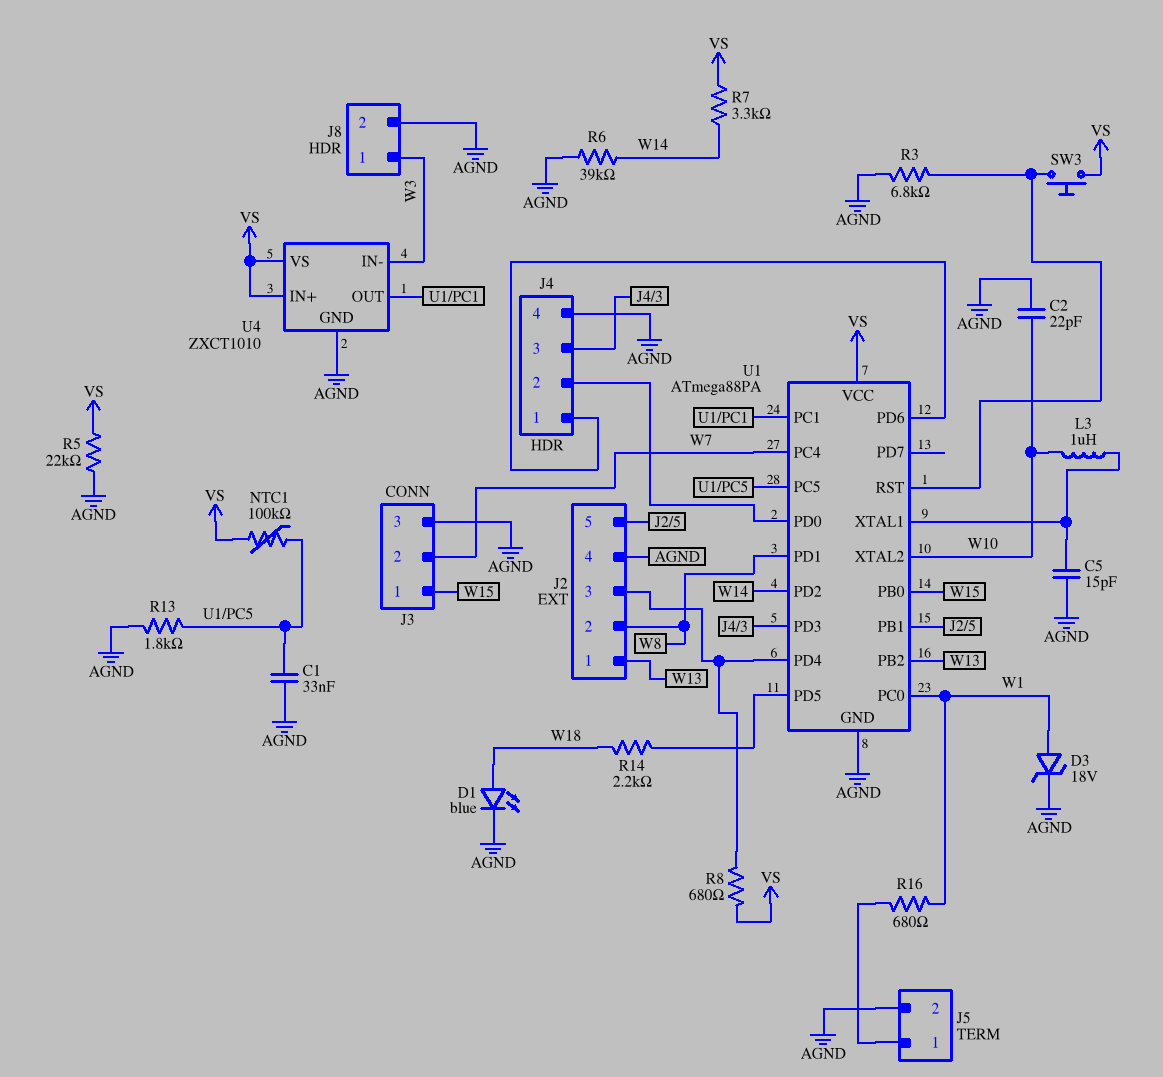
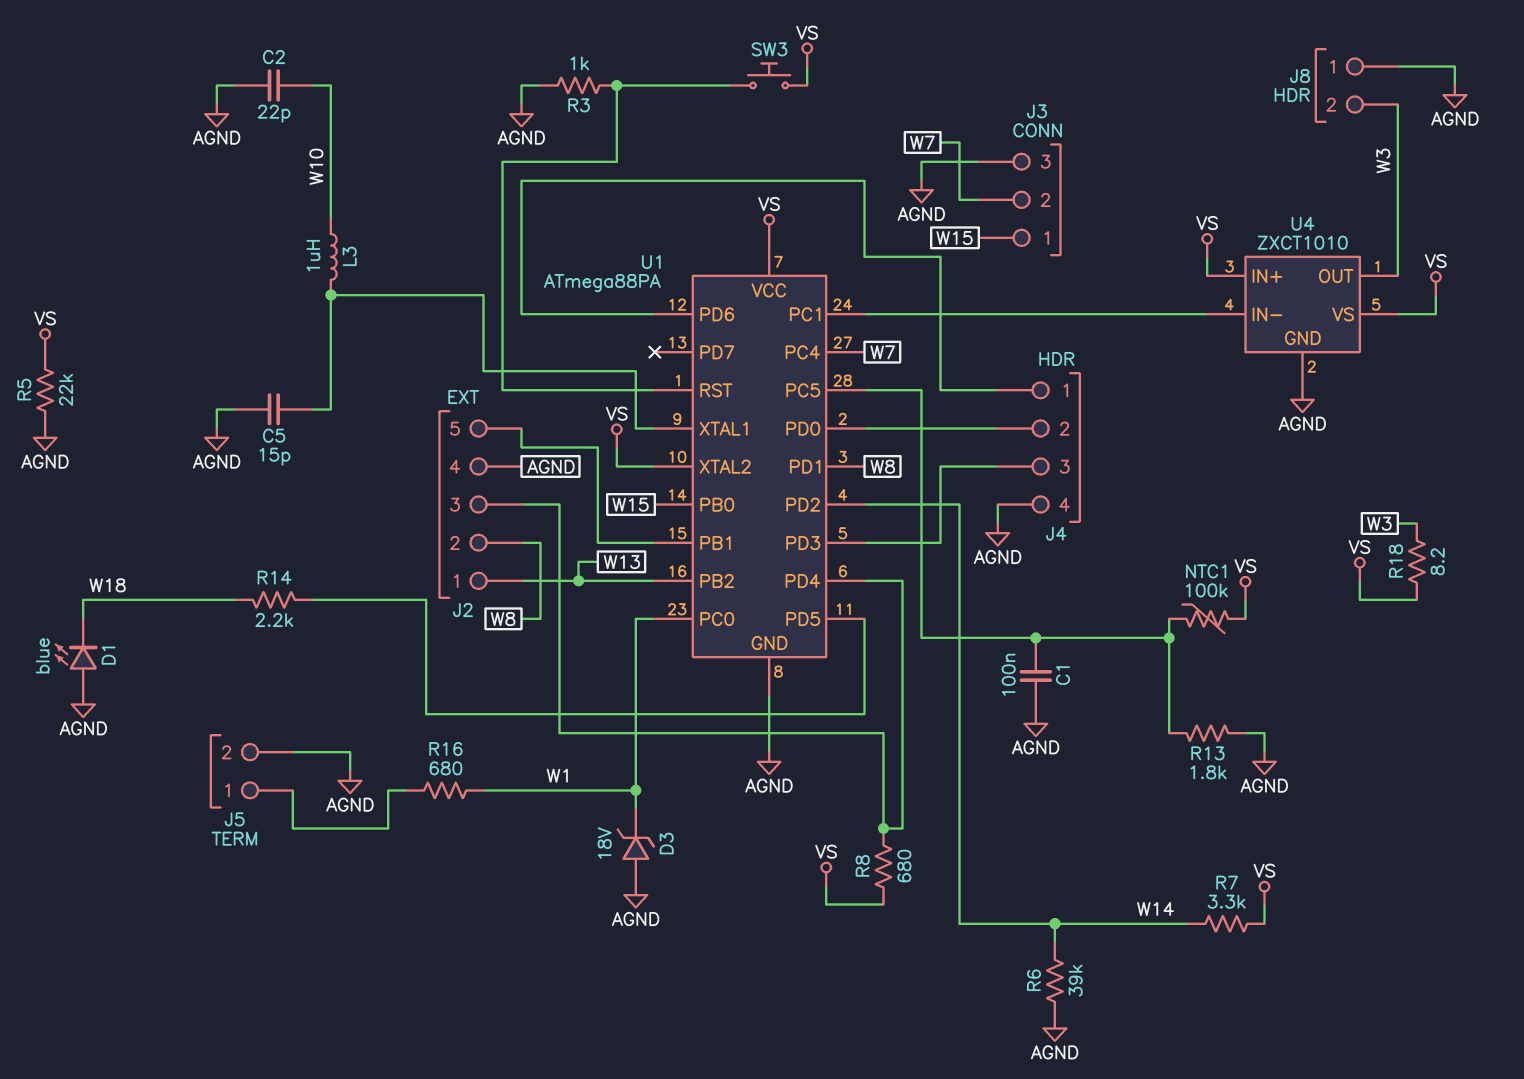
C1: 33nF (AGND, U1/PC5) -> 100nF (AGND, U1/PC5)
D1: LED blue (A W18, K AGND) -> LED blue (A AGND, K W18)
D3: zener 18V (A W1, K AGND) -> zener 18V (A AGND, K W1)
J8 pin 1: W3 -> AGND
J8 pin 2: AGND -> W3
R3: 6.8k (AGND, U1/RST) -> 1k (AGND, U1/RST)
R18: none -> 8.2 (VS, W3)
U1 pin XTAL2: W10 -> VS
U4 pin IN-: W3 -> U1/PC1
U4 pin OUT: U1/PC1 -> W3

